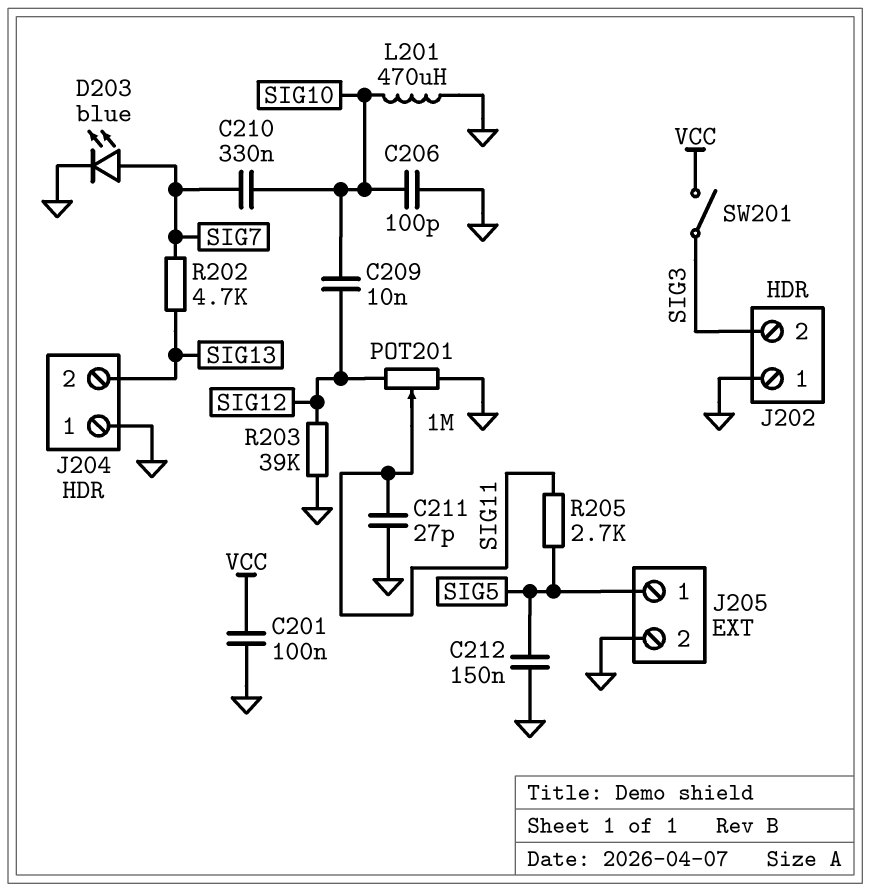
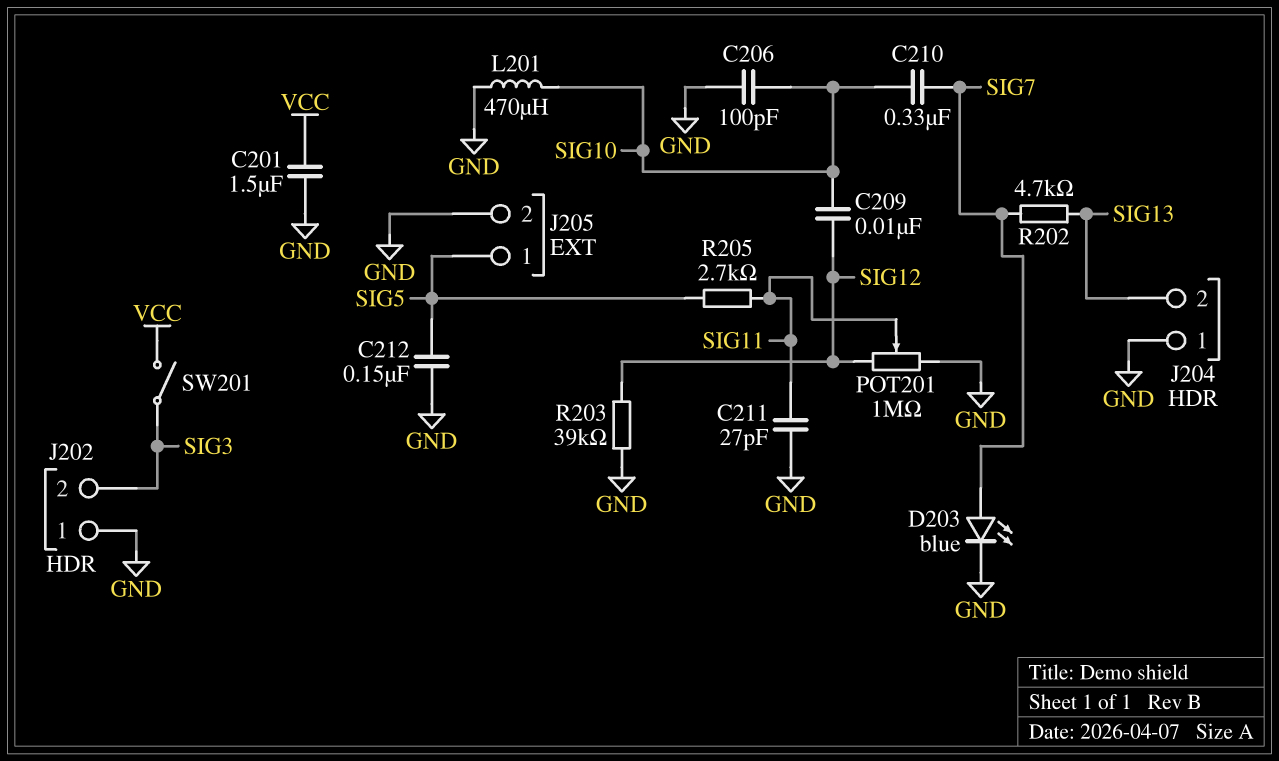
C201: 100nF (GND, VCC) -> 1.5uF (GND, VCC)

